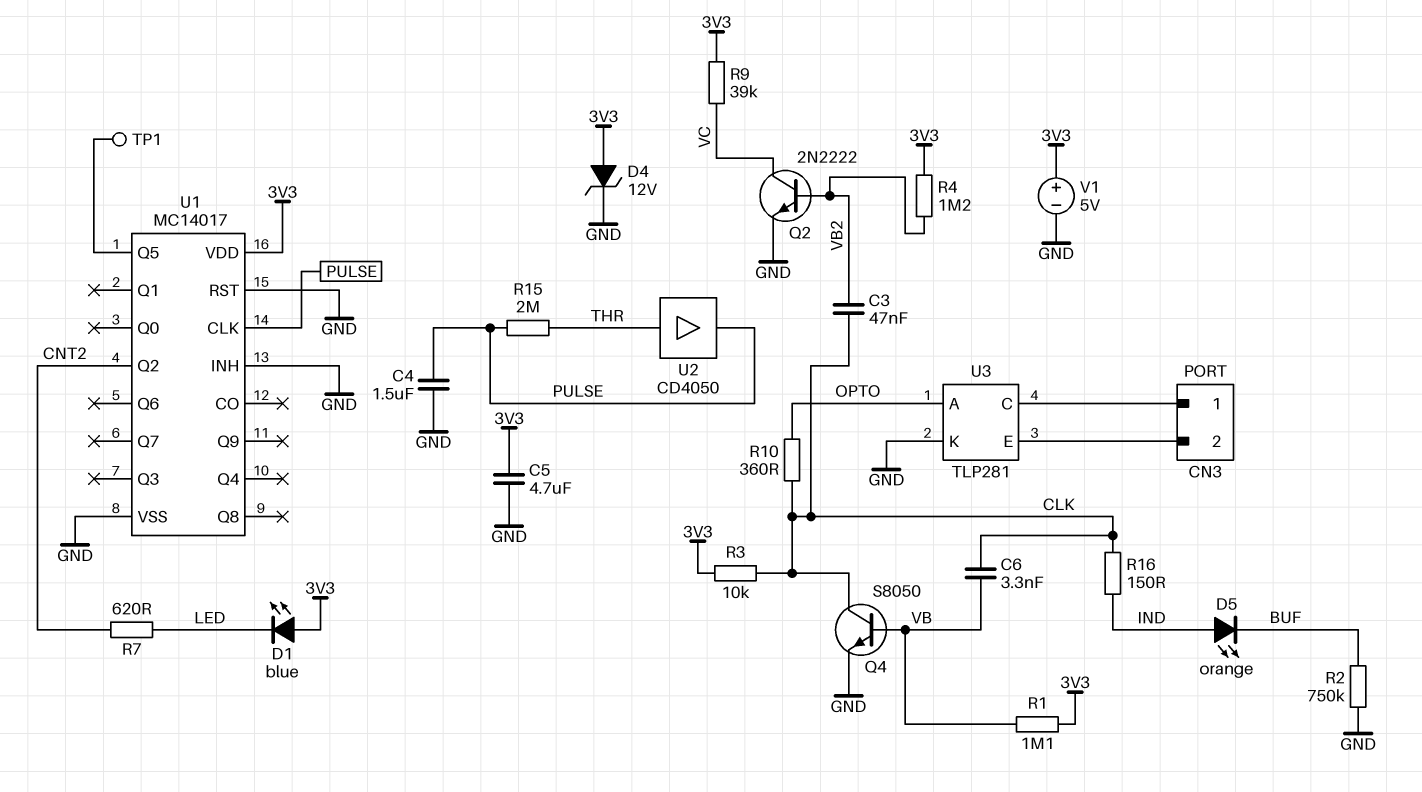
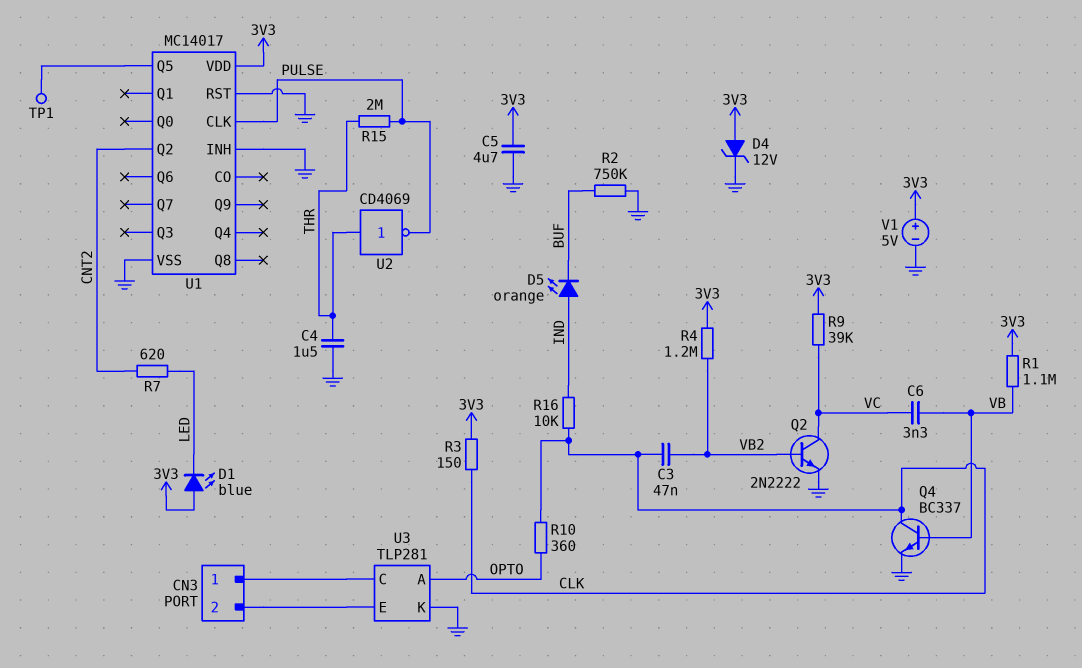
C4: 1.5uF (GND, PULSE) -> 1.5uF (GND, THR)
C6: 3.3nF (CLK, VB) -> 3.3nF (VB, VC)
Q4: NPN S8050 (B VB, C CLK, E GND) -> NPN BC337 (B VB, C CLK, E GND)
R3: 10k (3V3, CLK) -> 150 (3V3, CLK)
R16: 150 (CLK, IND) -> 10k (CLK, IND)
U2: buffer CD4050 (in THR, out PULSE) -> NOT CD4069 (in THR, out PULSE)

